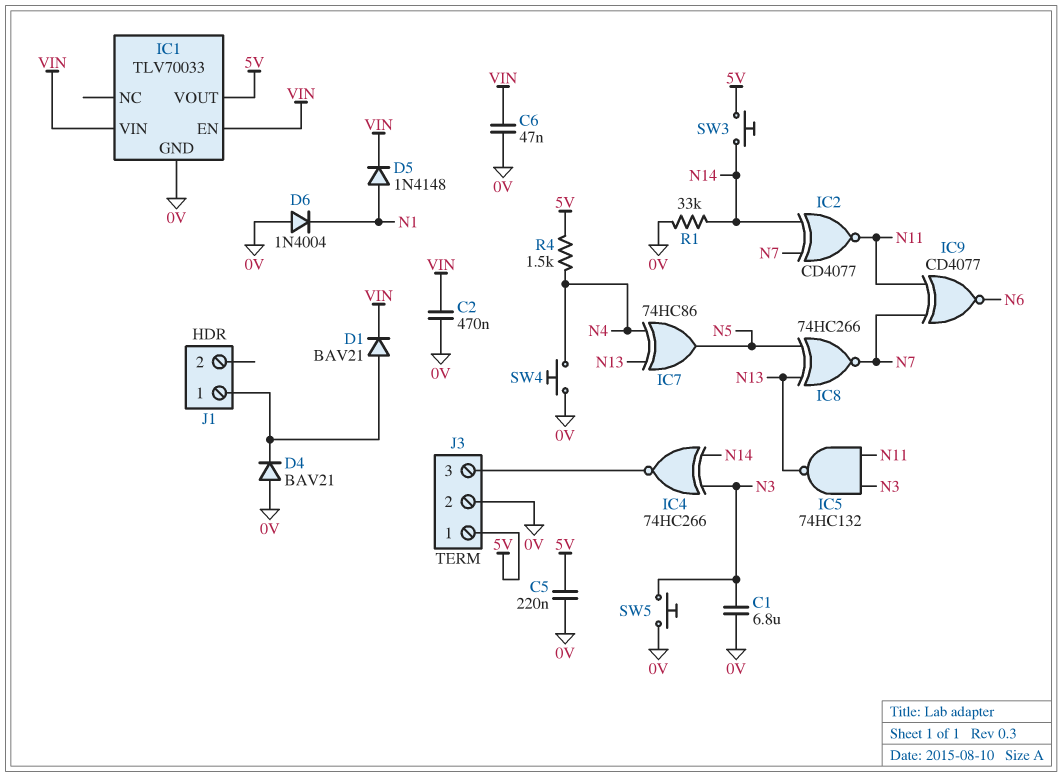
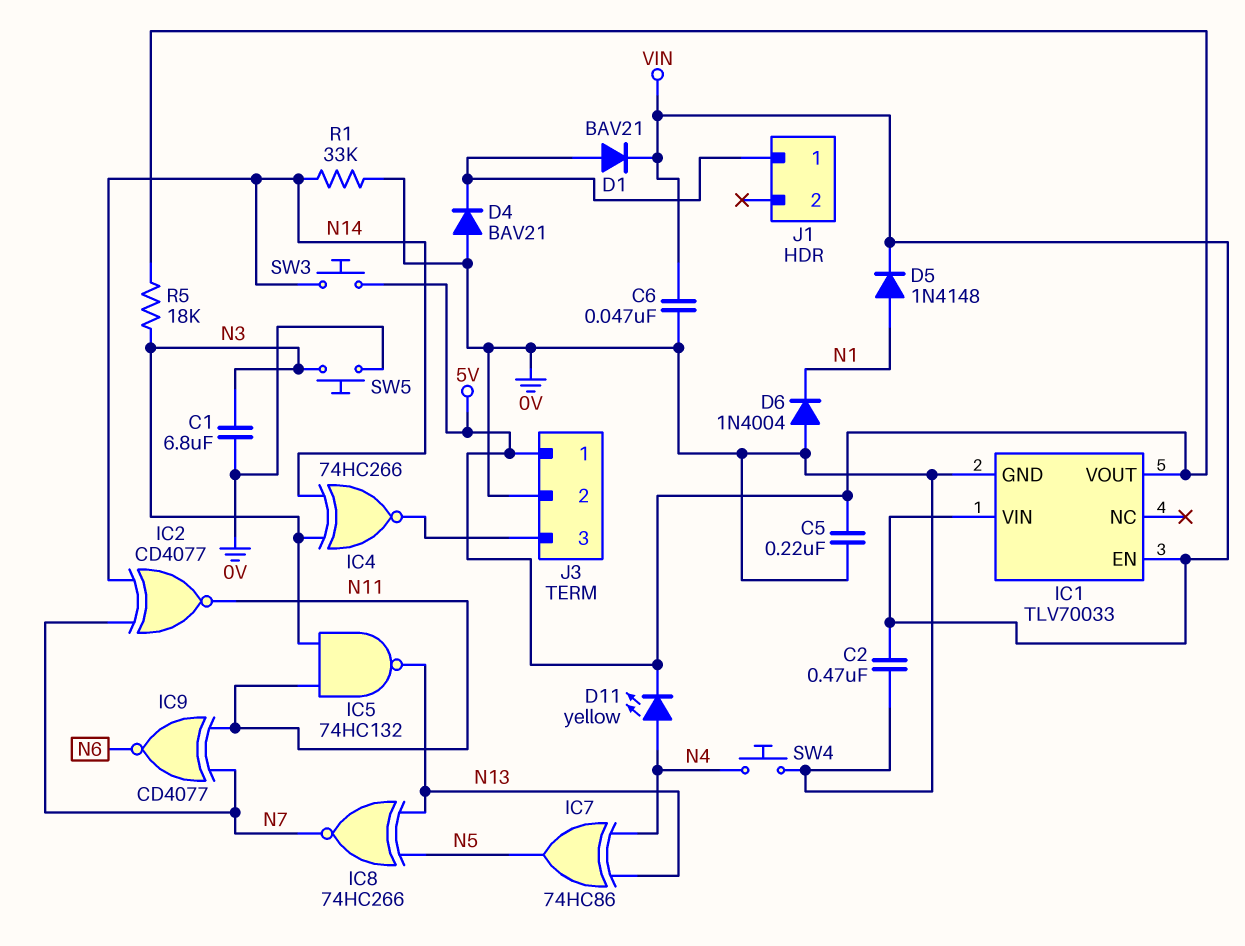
D11: none -> LED yellow (A N4, K 5V)
R4: 1.5k (5V, N4) -> none
R5: none -> 18k (5V, N3)

